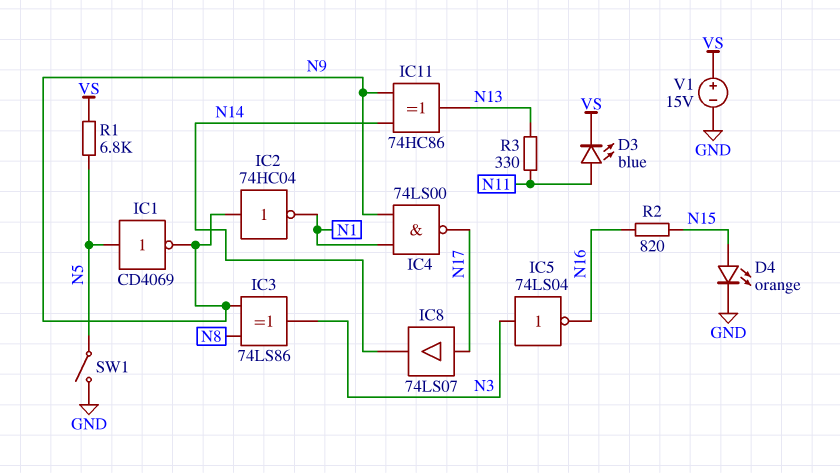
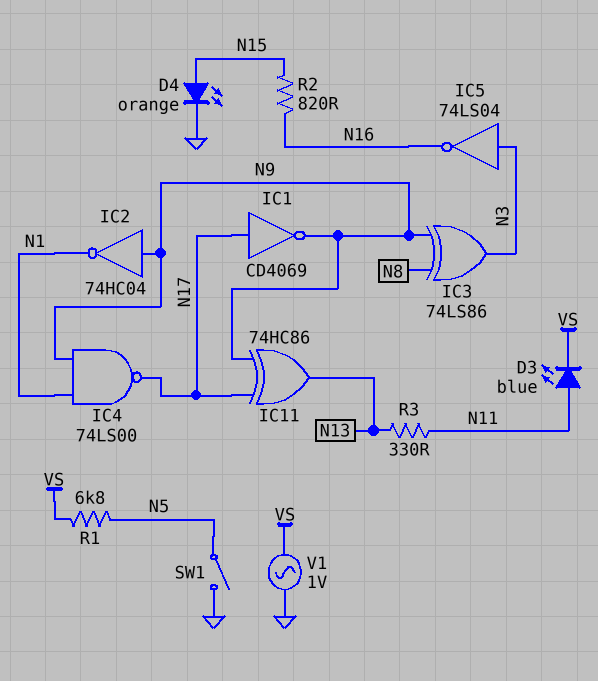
IC1: NOT CD4069 (in N5, out N9) -> NOT CD4069 (in N17, out N9)
IC8: buffer 74LS07 (in N17, out N14) -> none
IC11: XOR 74HC86 (in N9, in N14, out N13) -> XOR 74HC86 (in N9, in N17, out N13)
V1: 15V (plus VS, minus GND) -> AC 1V (GND, VS)

